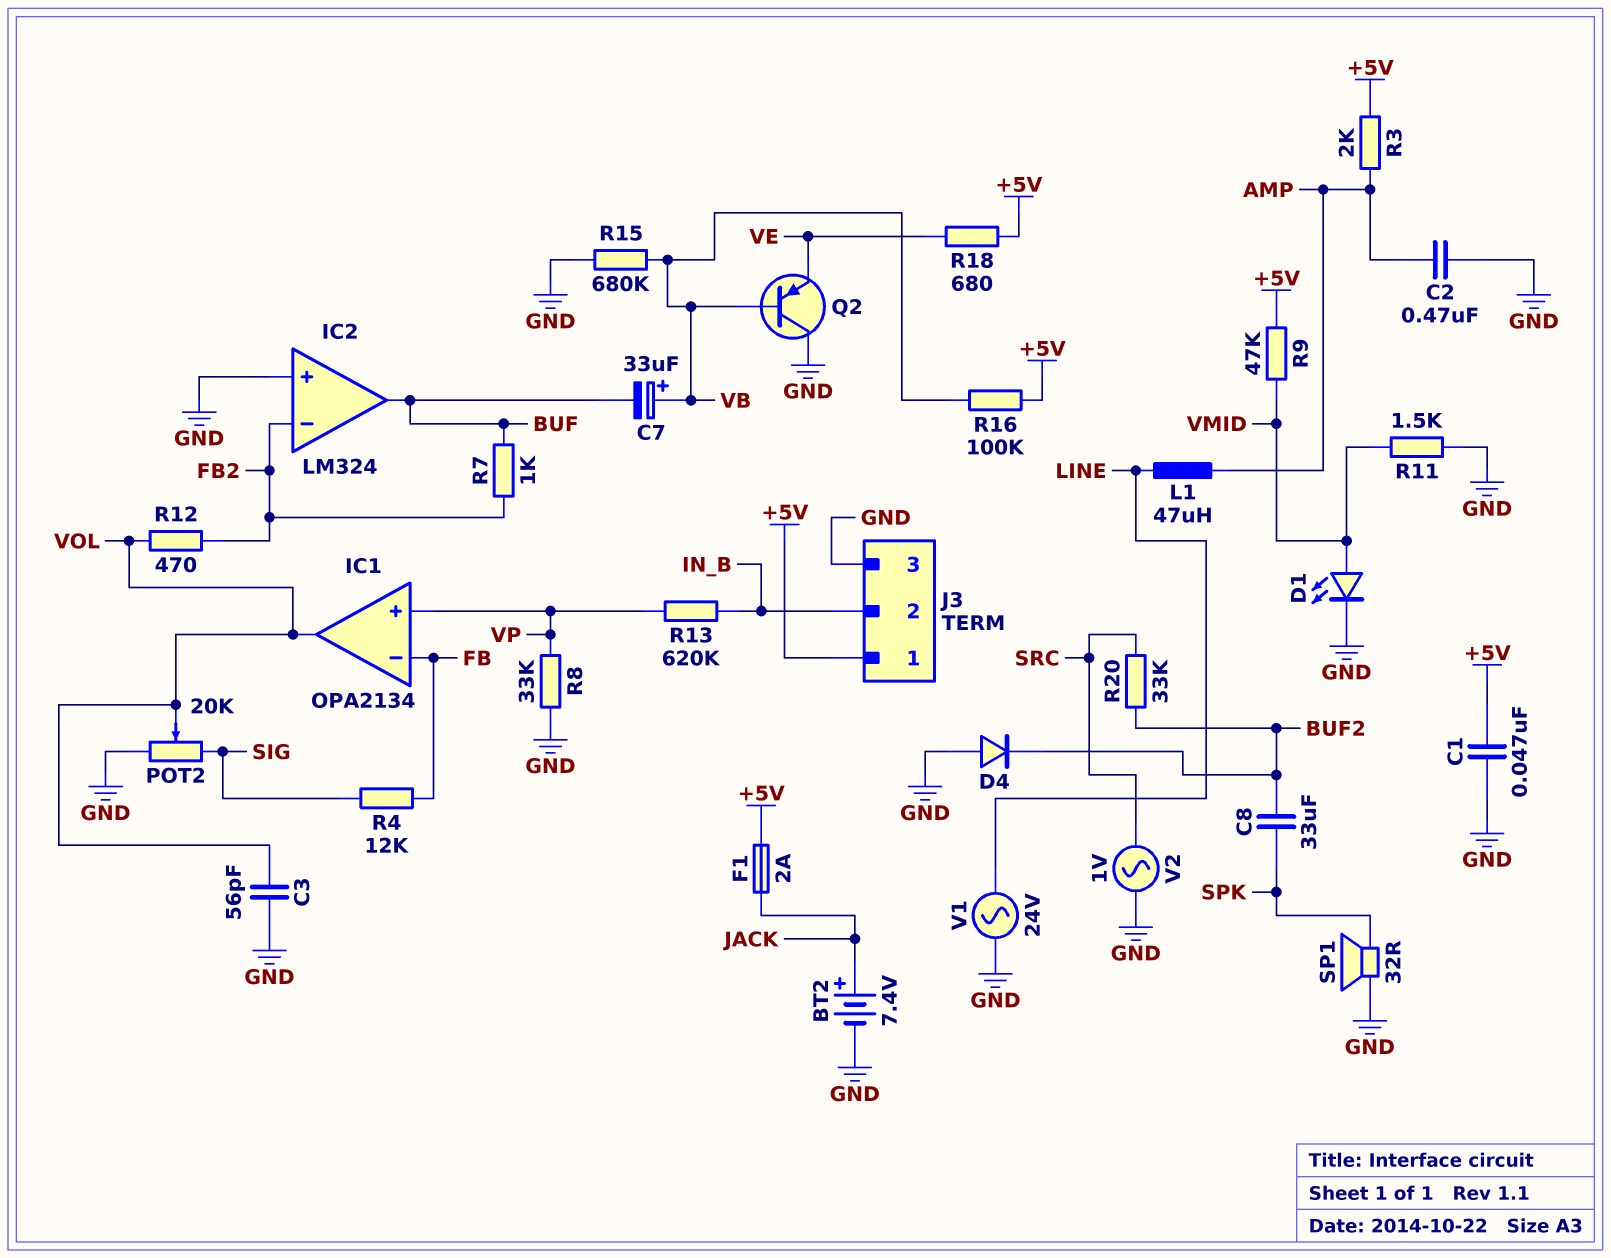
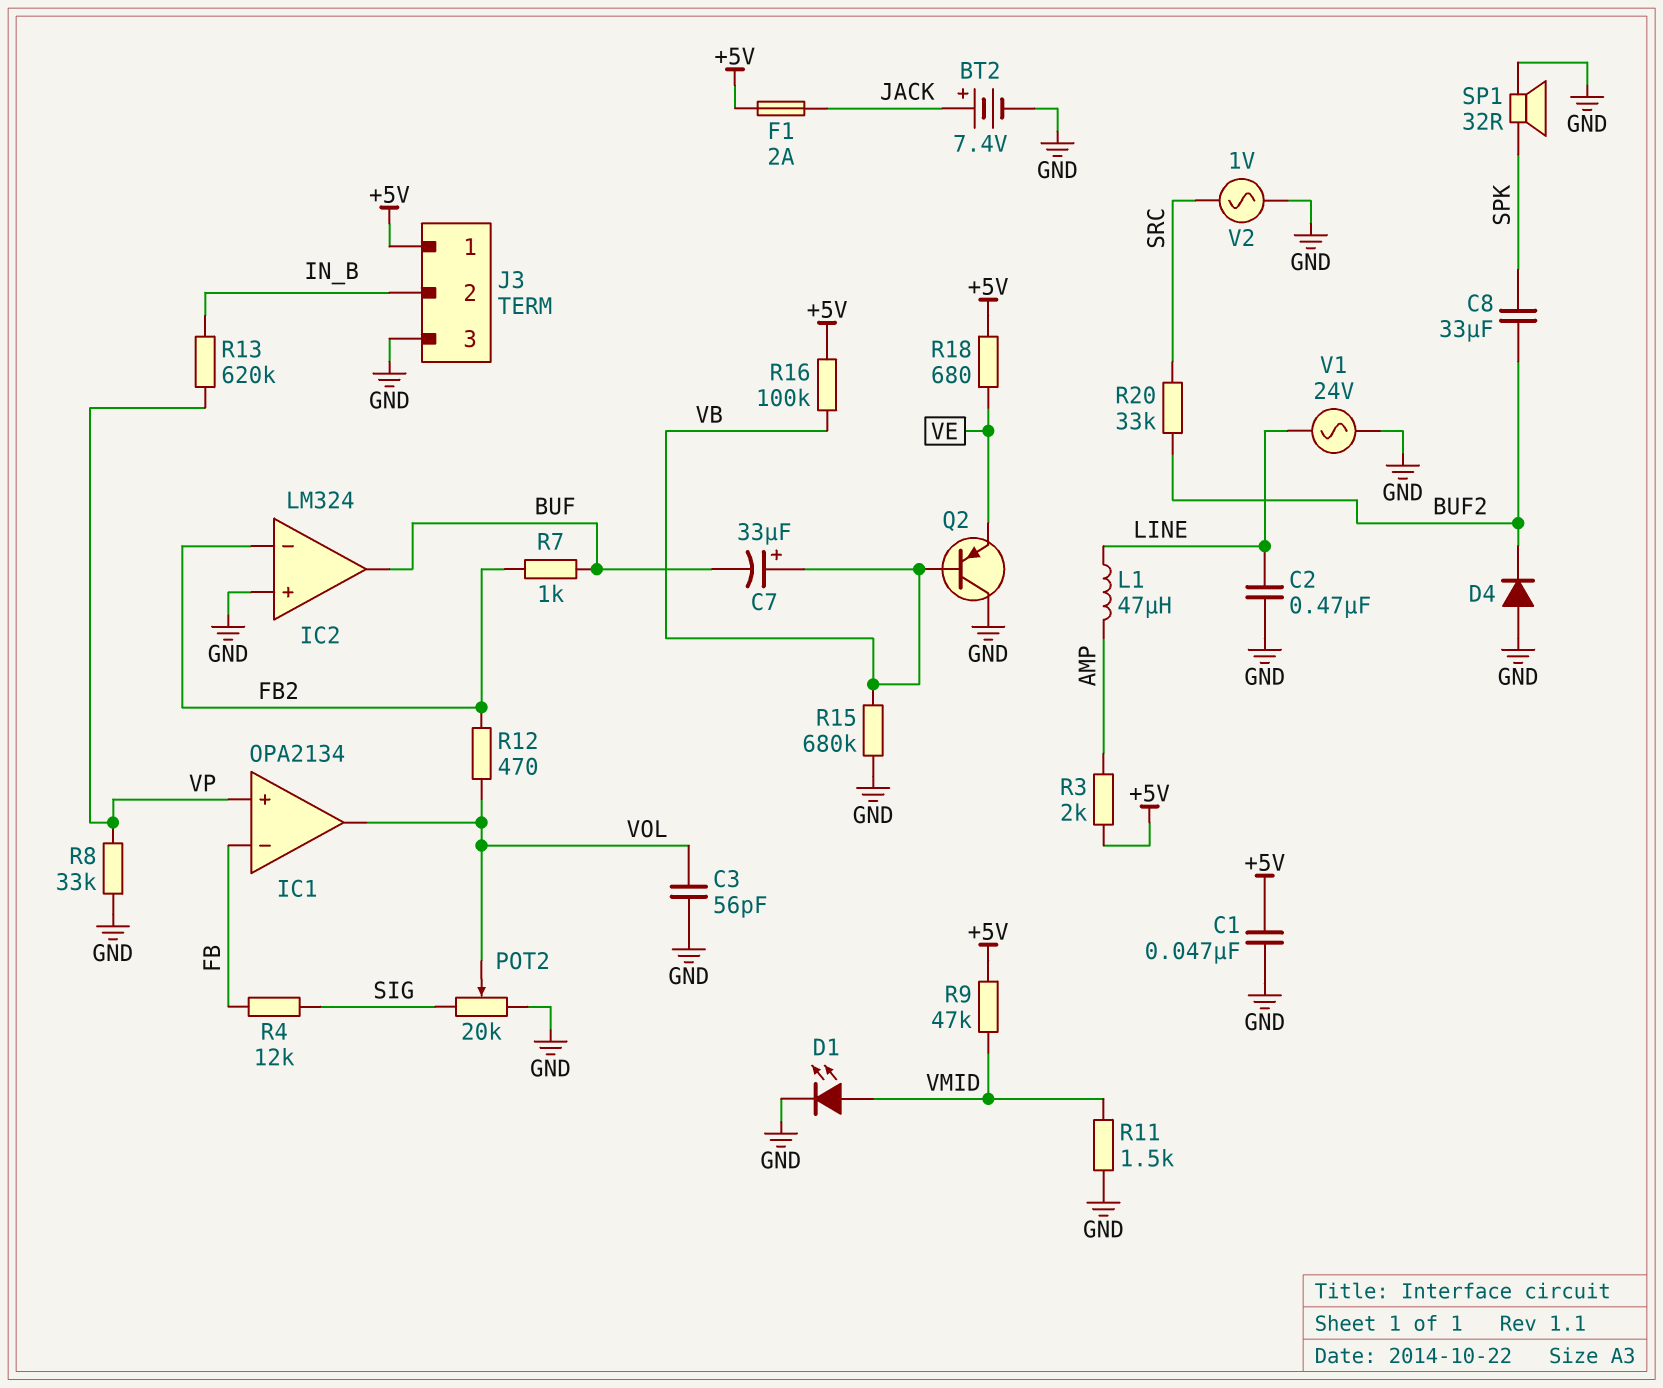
C2: 470nF (AMP, GND) -> 470nF (GND, LINE)

